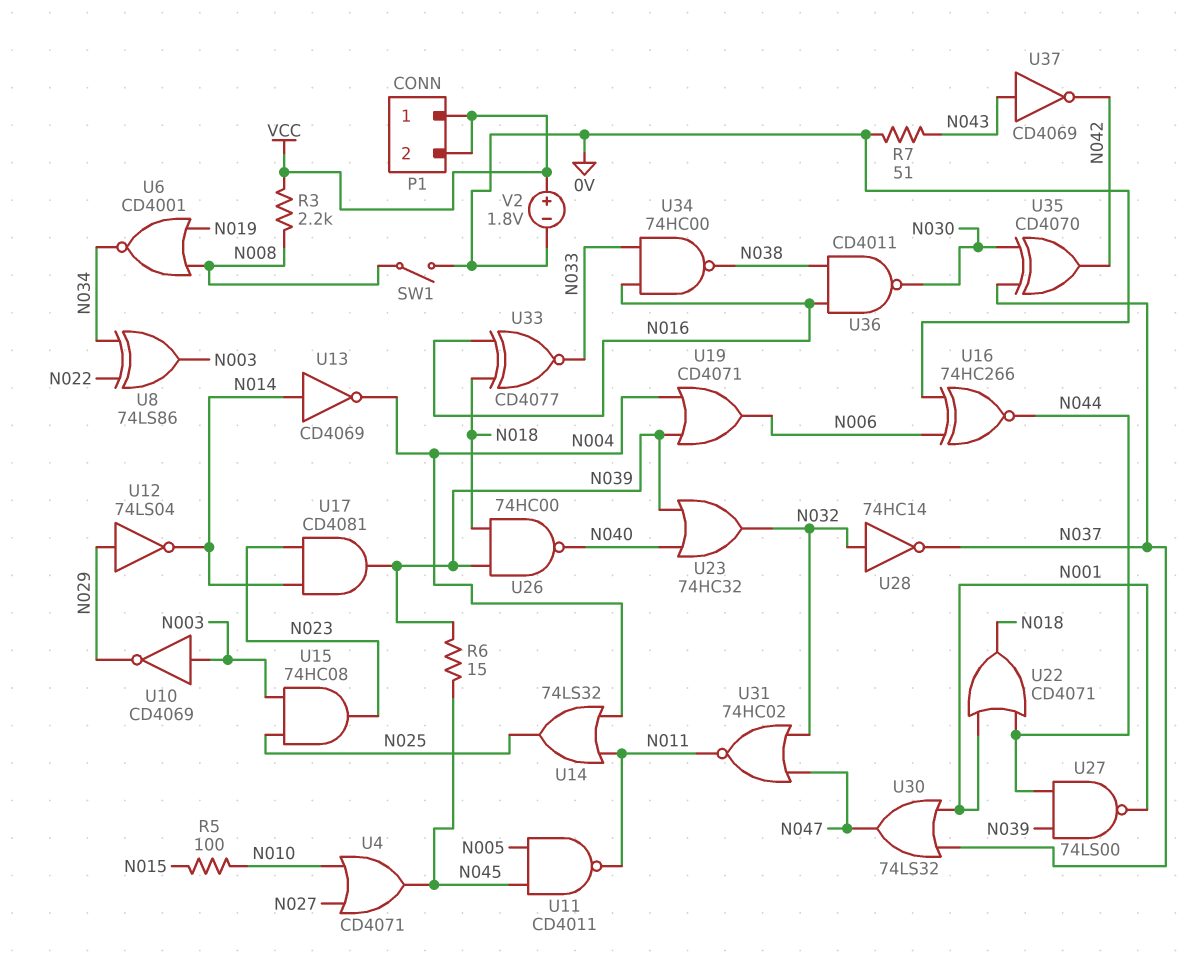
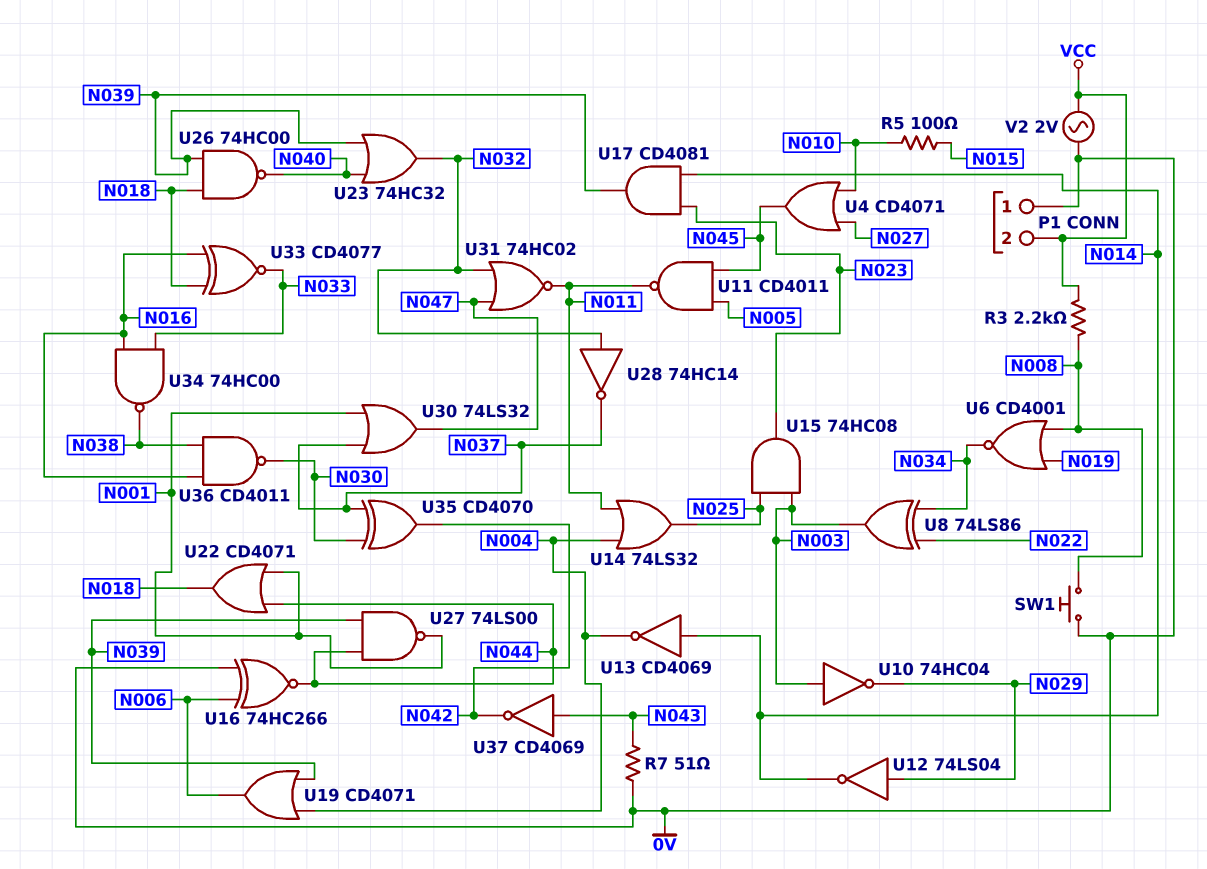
P1 pin 1: VCC -> 0V
R6: 15 (N039, N045) -> none
SW1: switch (0V, N008) -> button (0V, N008)
U10: NOT CD4069 (in N003, out N029) -> NOT 74HC04 (in N003, out N029)
V2: 1.8V (plus VCC, minus 0V) -> AC 2V (0V, VCC)

